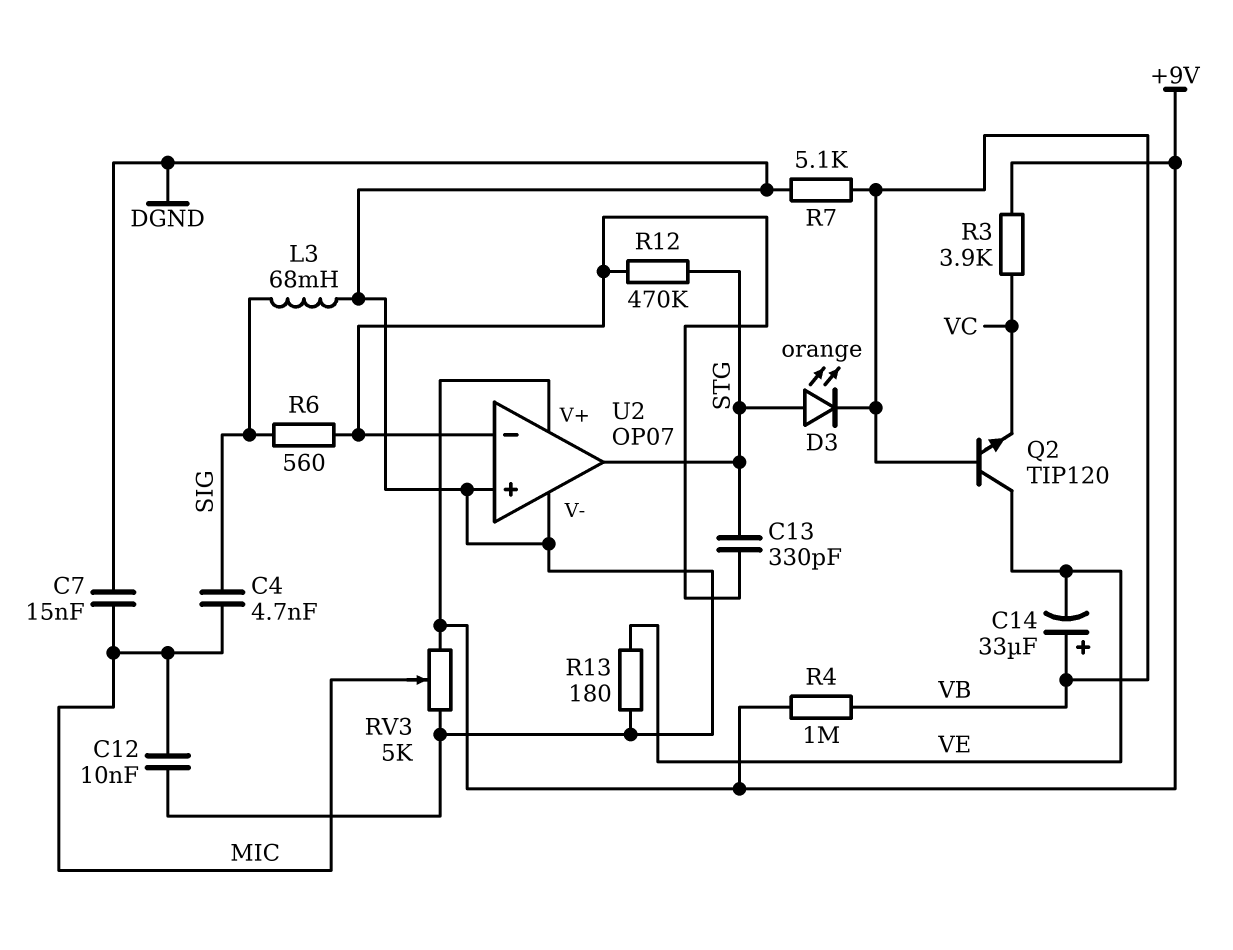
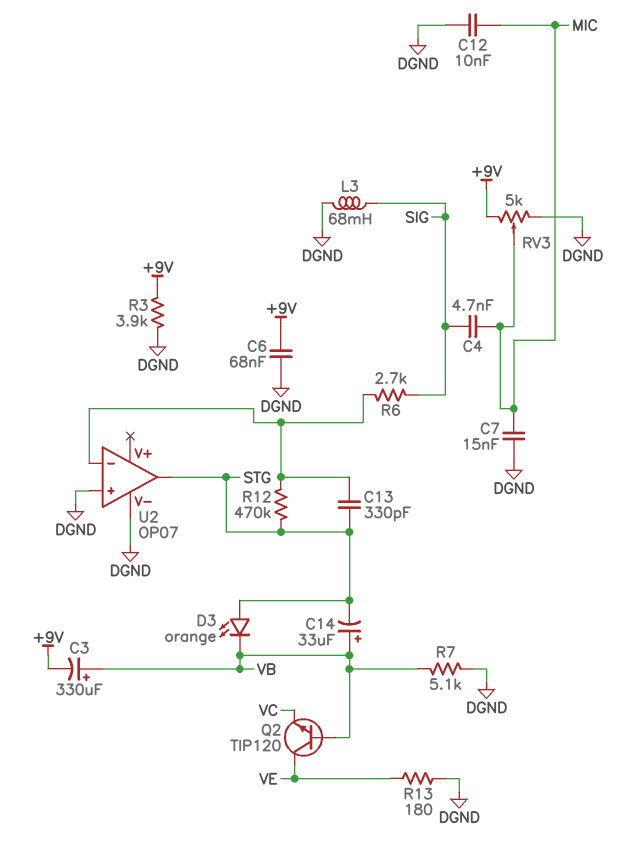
C3: none -> 330uF (plus VB, minus +9V)
C6: none -> 68nF (+9V, DGND)
C14: 33uF (plus VB, minus VE) -> 33uF (plus VB, minus STG)
R3: 3.9k (+9V, VC) -> 3.9k (+9V, DGND)
R4: 1M (+9V, VB) -> none
R6: 560 (SIG, U2/in-) -> 2.7k (SIG, U2/in-)
U2 pin V+: +9V -> none

